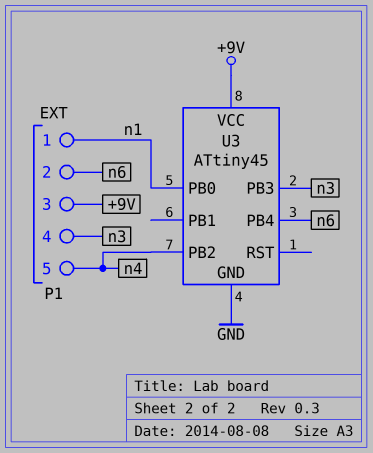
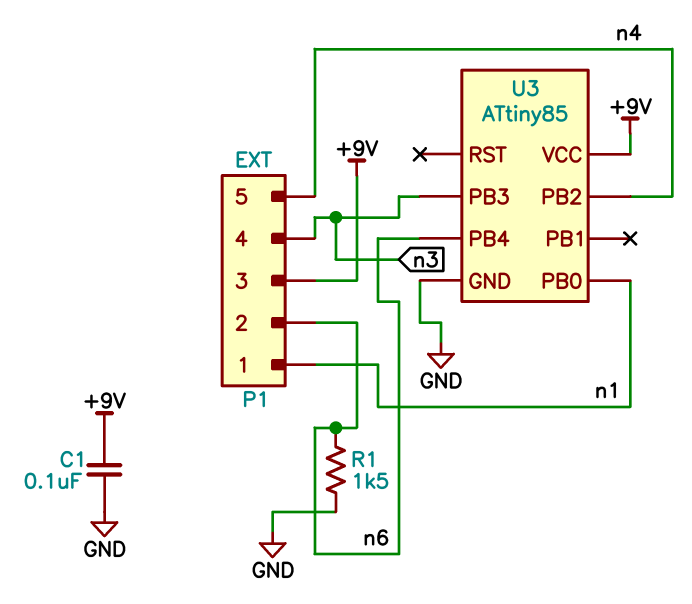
C1: none -> 100nF (+9V, GND)
R1: none -> 1.5k (GND, n6)
U3: ATtiny45 -> ATtiny85

